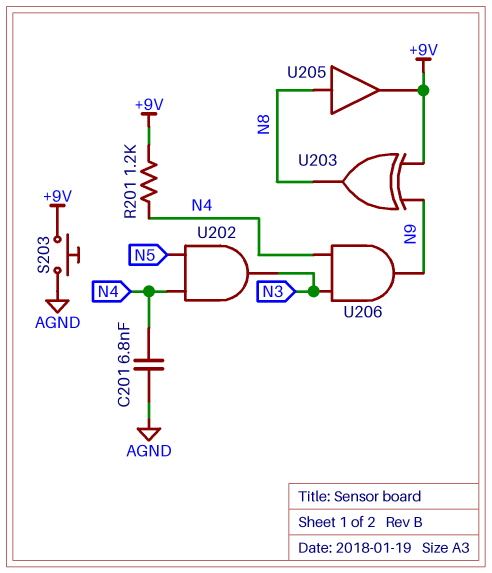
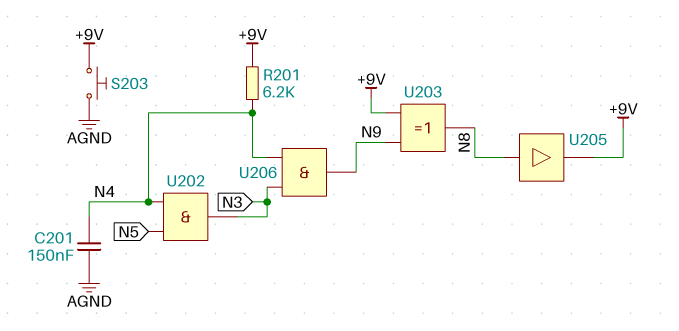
C201: 6.8nF (AGND, N4) -> 150nF (AGND, N4)
R201: 1.2k (+9V, N4) -> 6.2k (+9V, N4)

